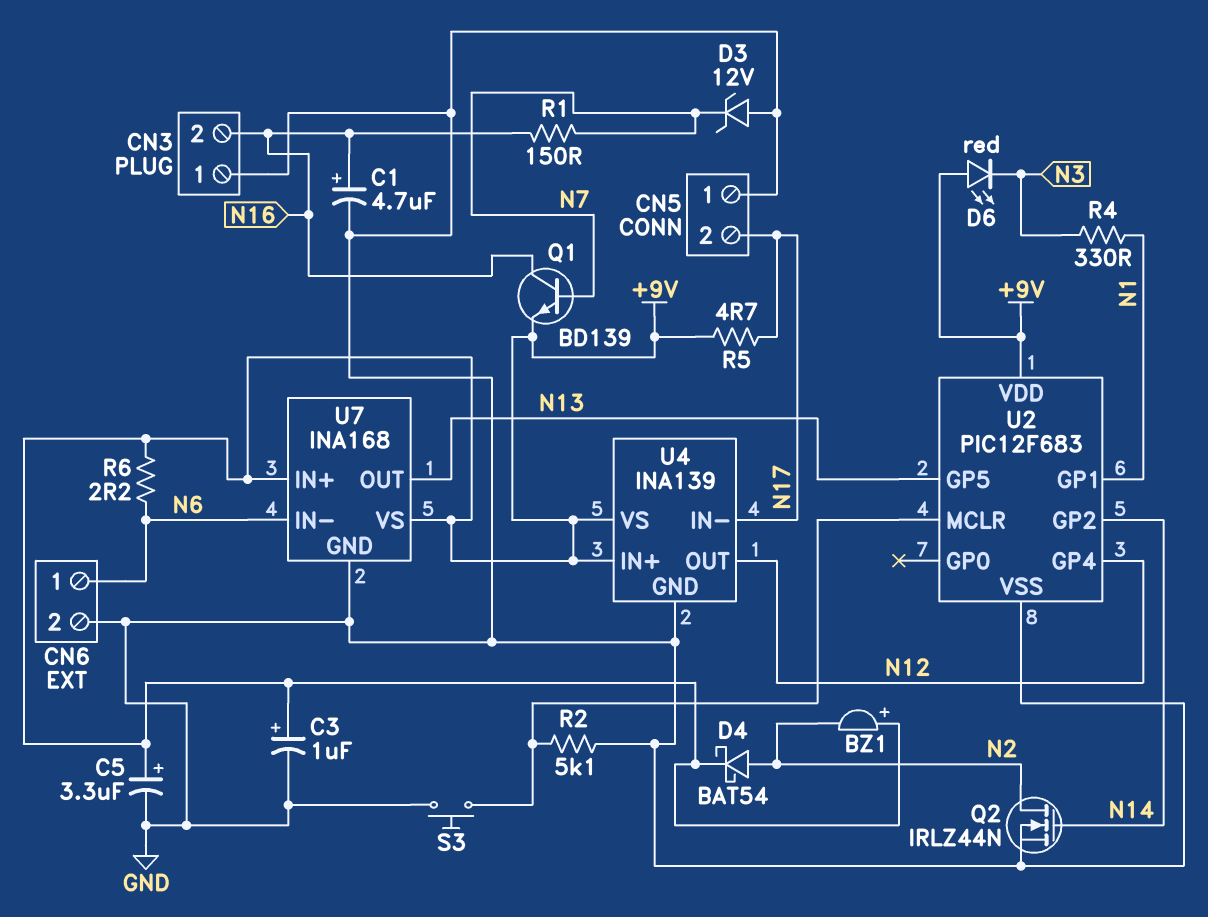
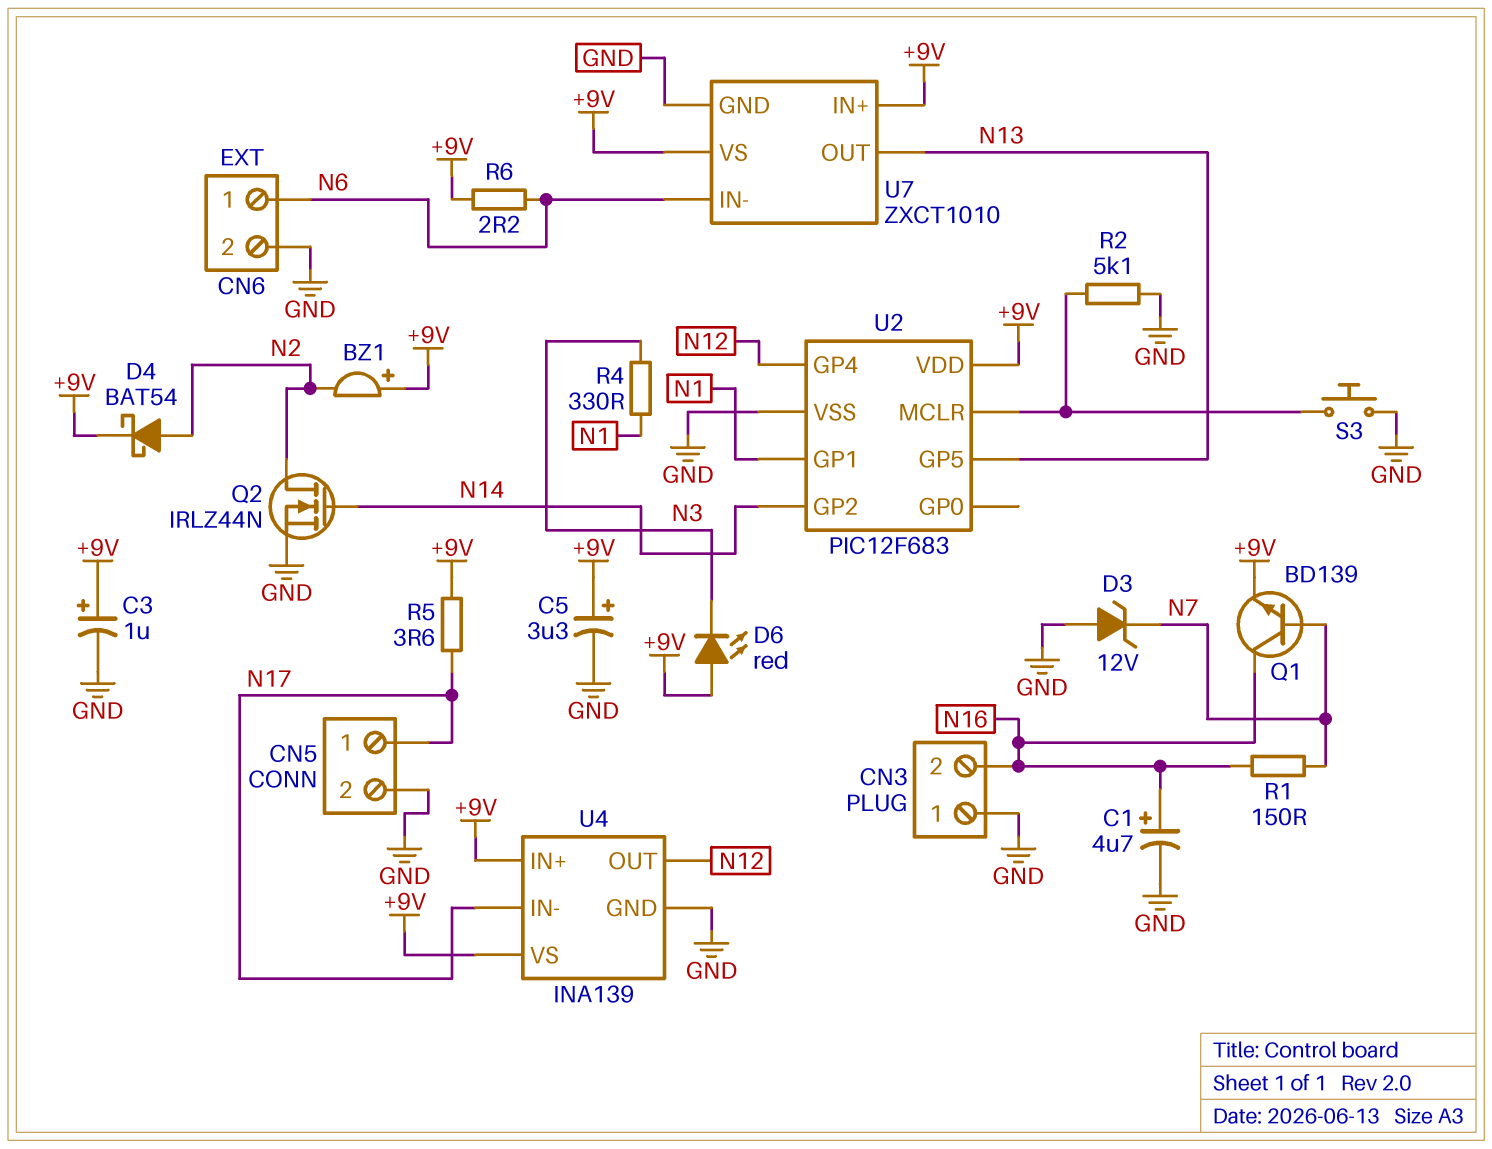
CN5 pin 1: GND -> N17
CN5 pin 2: N17 -> GND
R5: 4.7 (+9V, N17) -> 3.6 (+9V, N17)
U7: INA168 -> ZXCT1010

